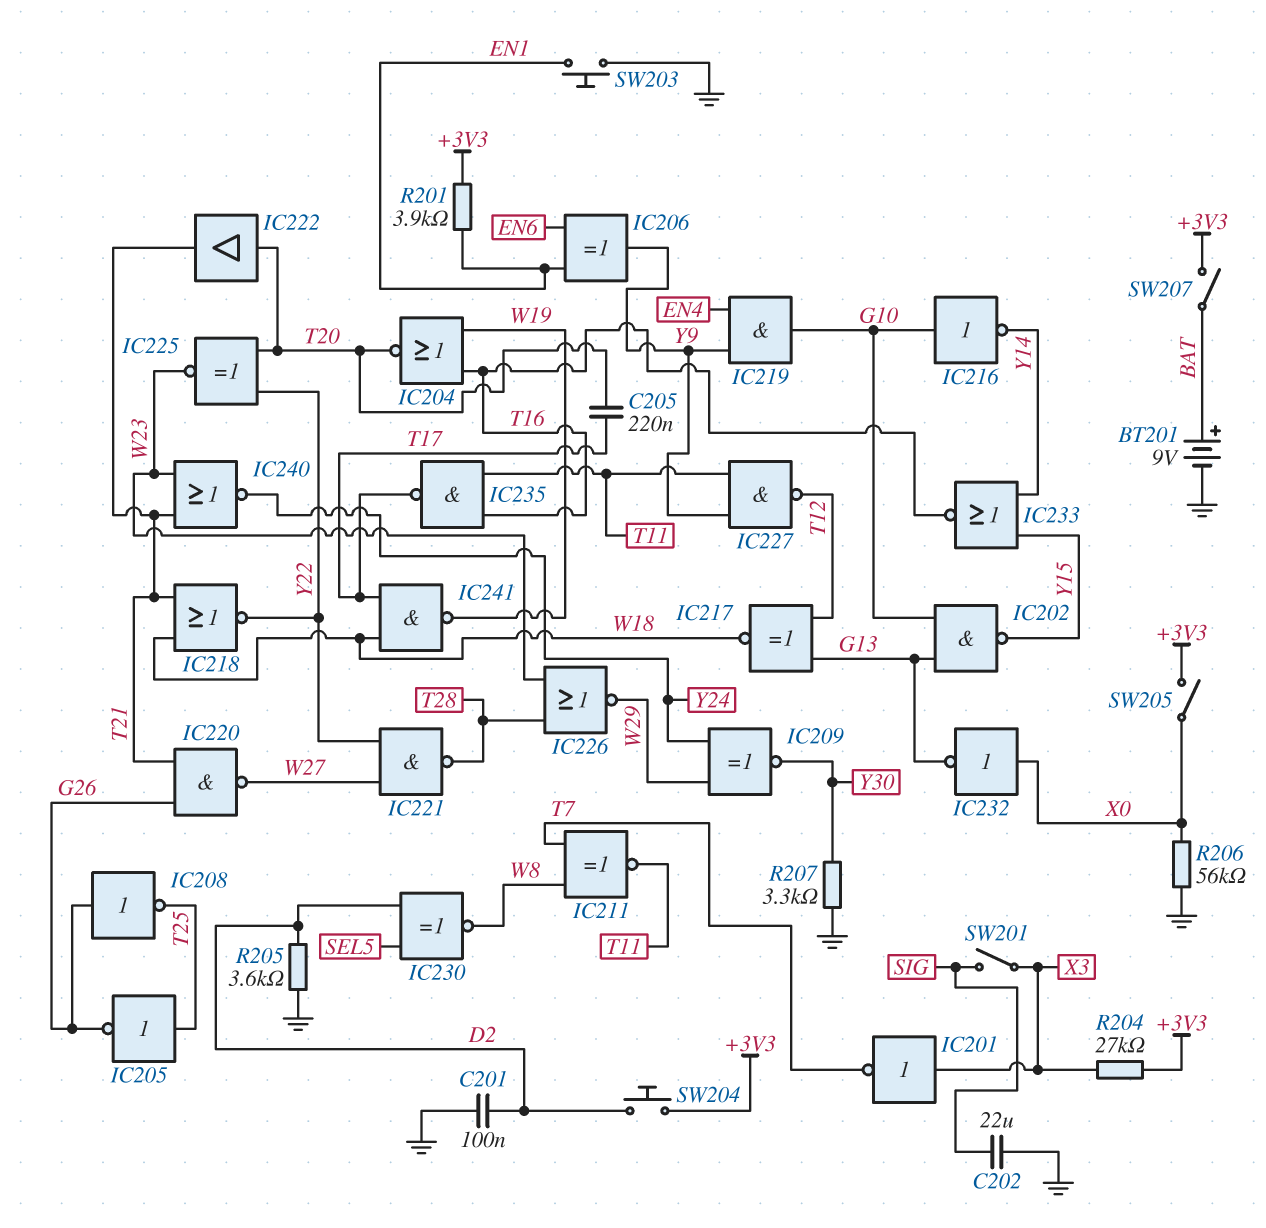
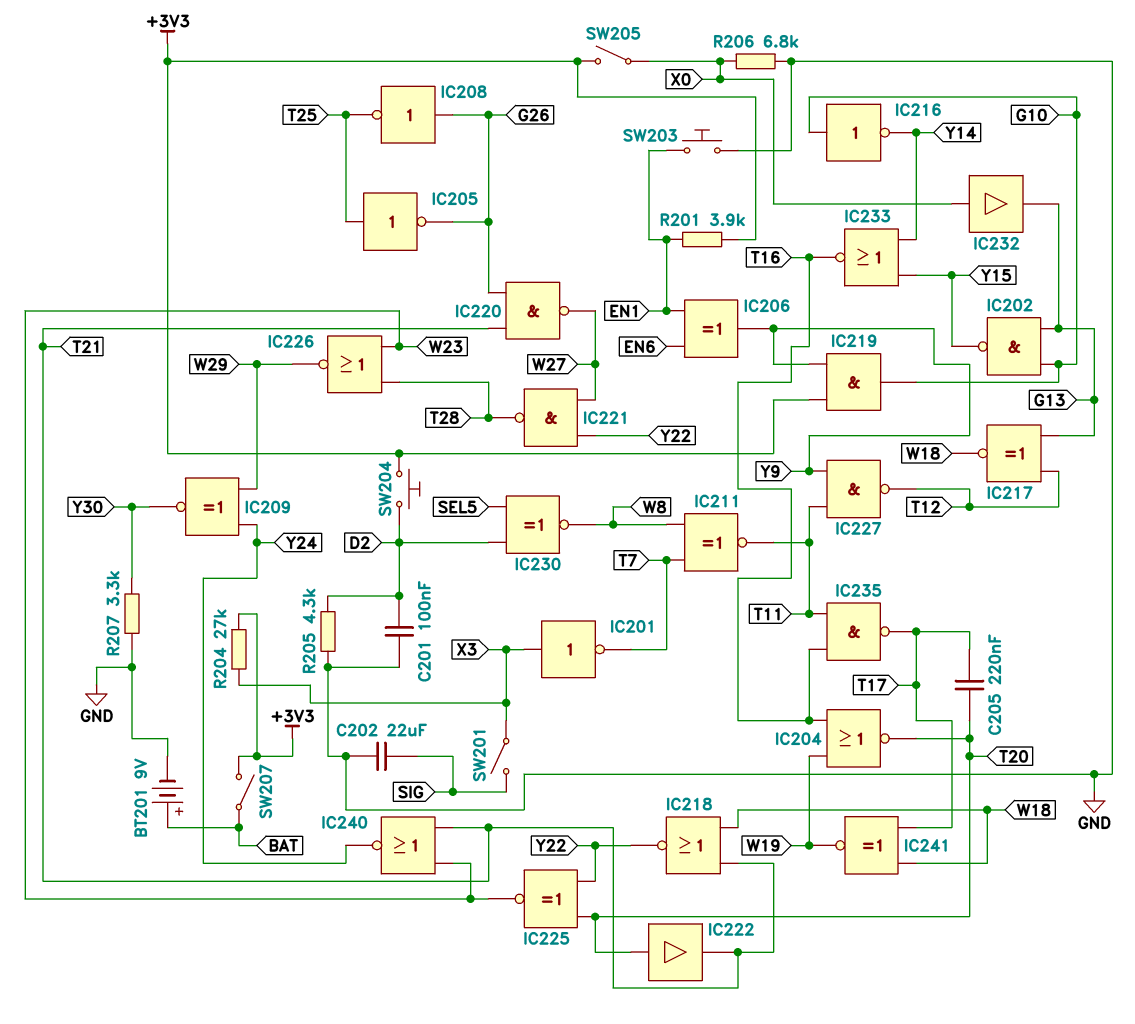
IC219: AND (in EN4, in Y9, out G10) -> AND (in +3V3, in Y9, out G10)
IC232: NOT (in X0, out G13) -> buffer (in X0, out G13)
IC241: NAND (in T17, in W18, out W19) -> XNOR (in T17, in W18, out W19)
R205: 3.6k (D2, GND) -> 4.3k (D2, GND)
R206: 56k (GND, X0) -> 6.8k (GND, X0)

